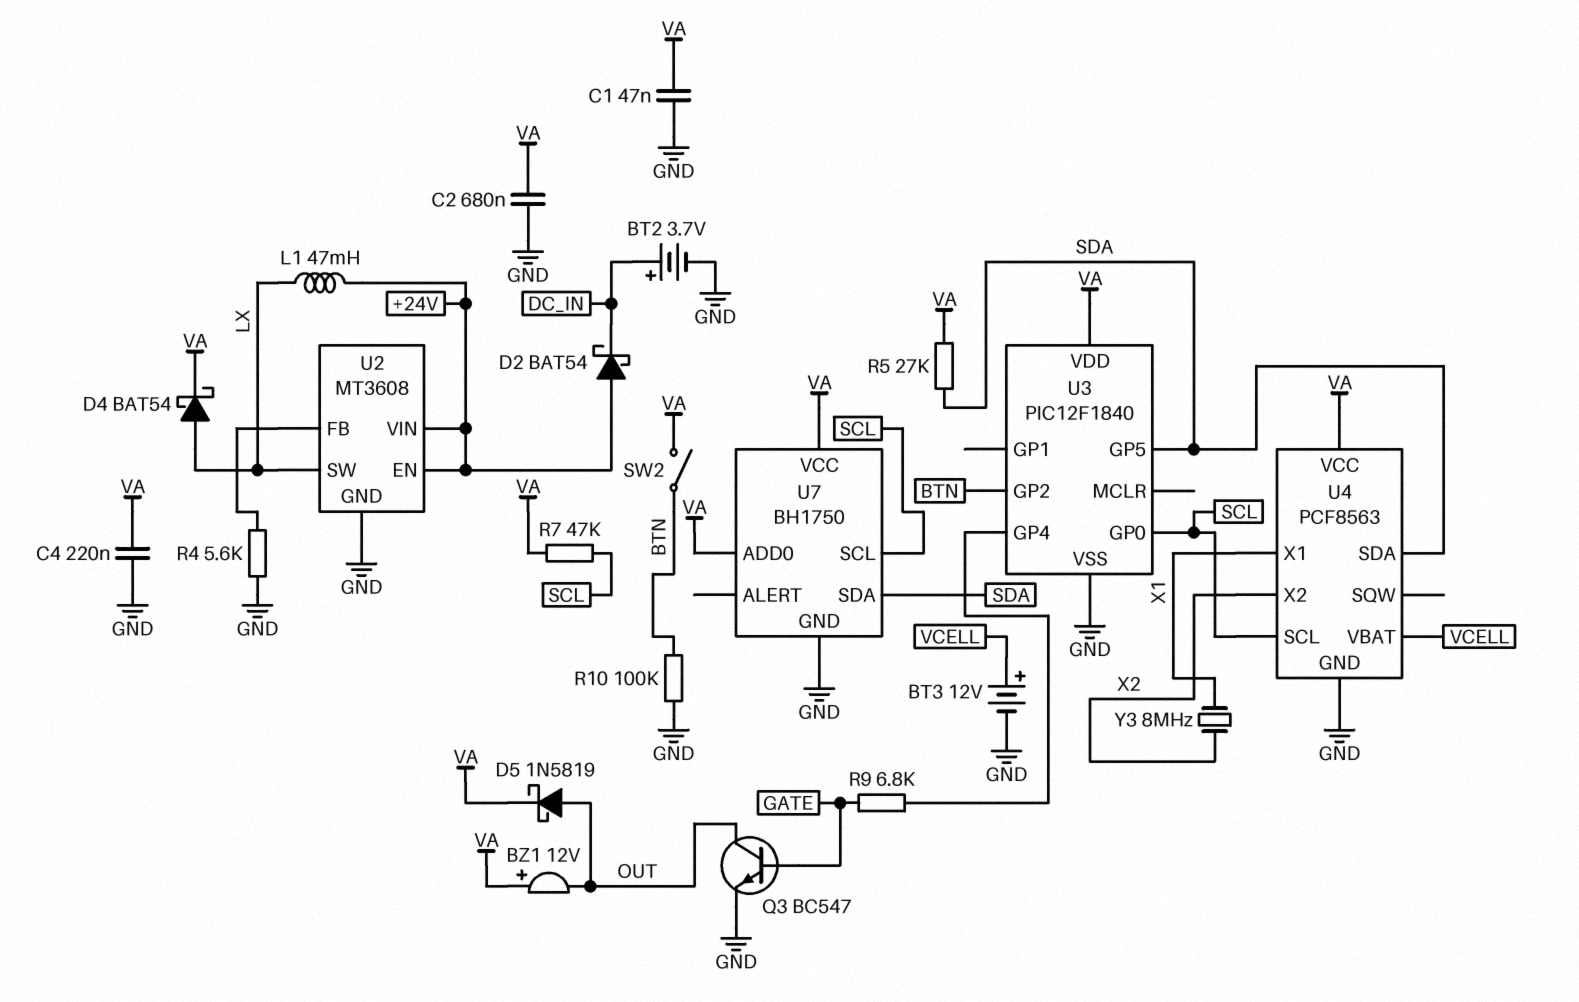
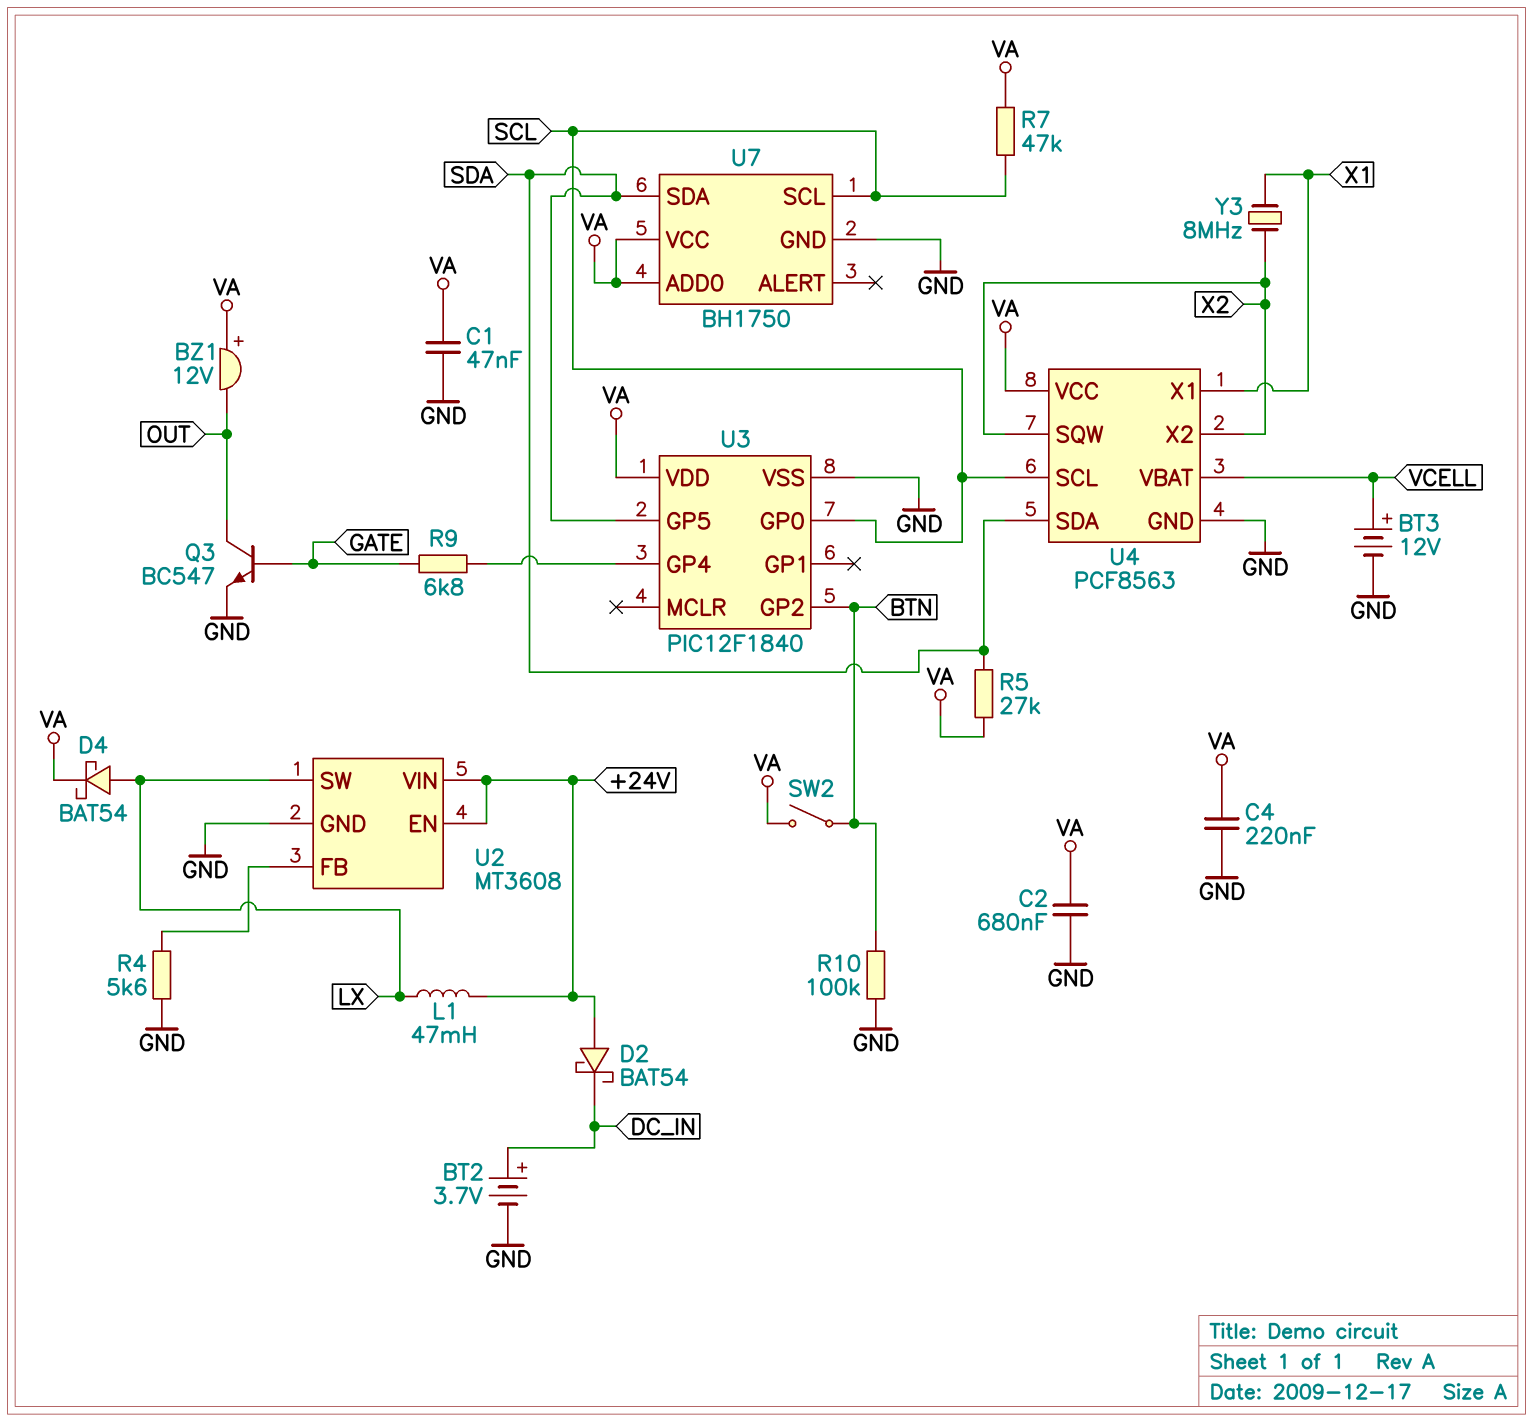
D5: schottky 1N5819 (A OUT, K VA) -> none
U4 pin SQW: none -> X2

